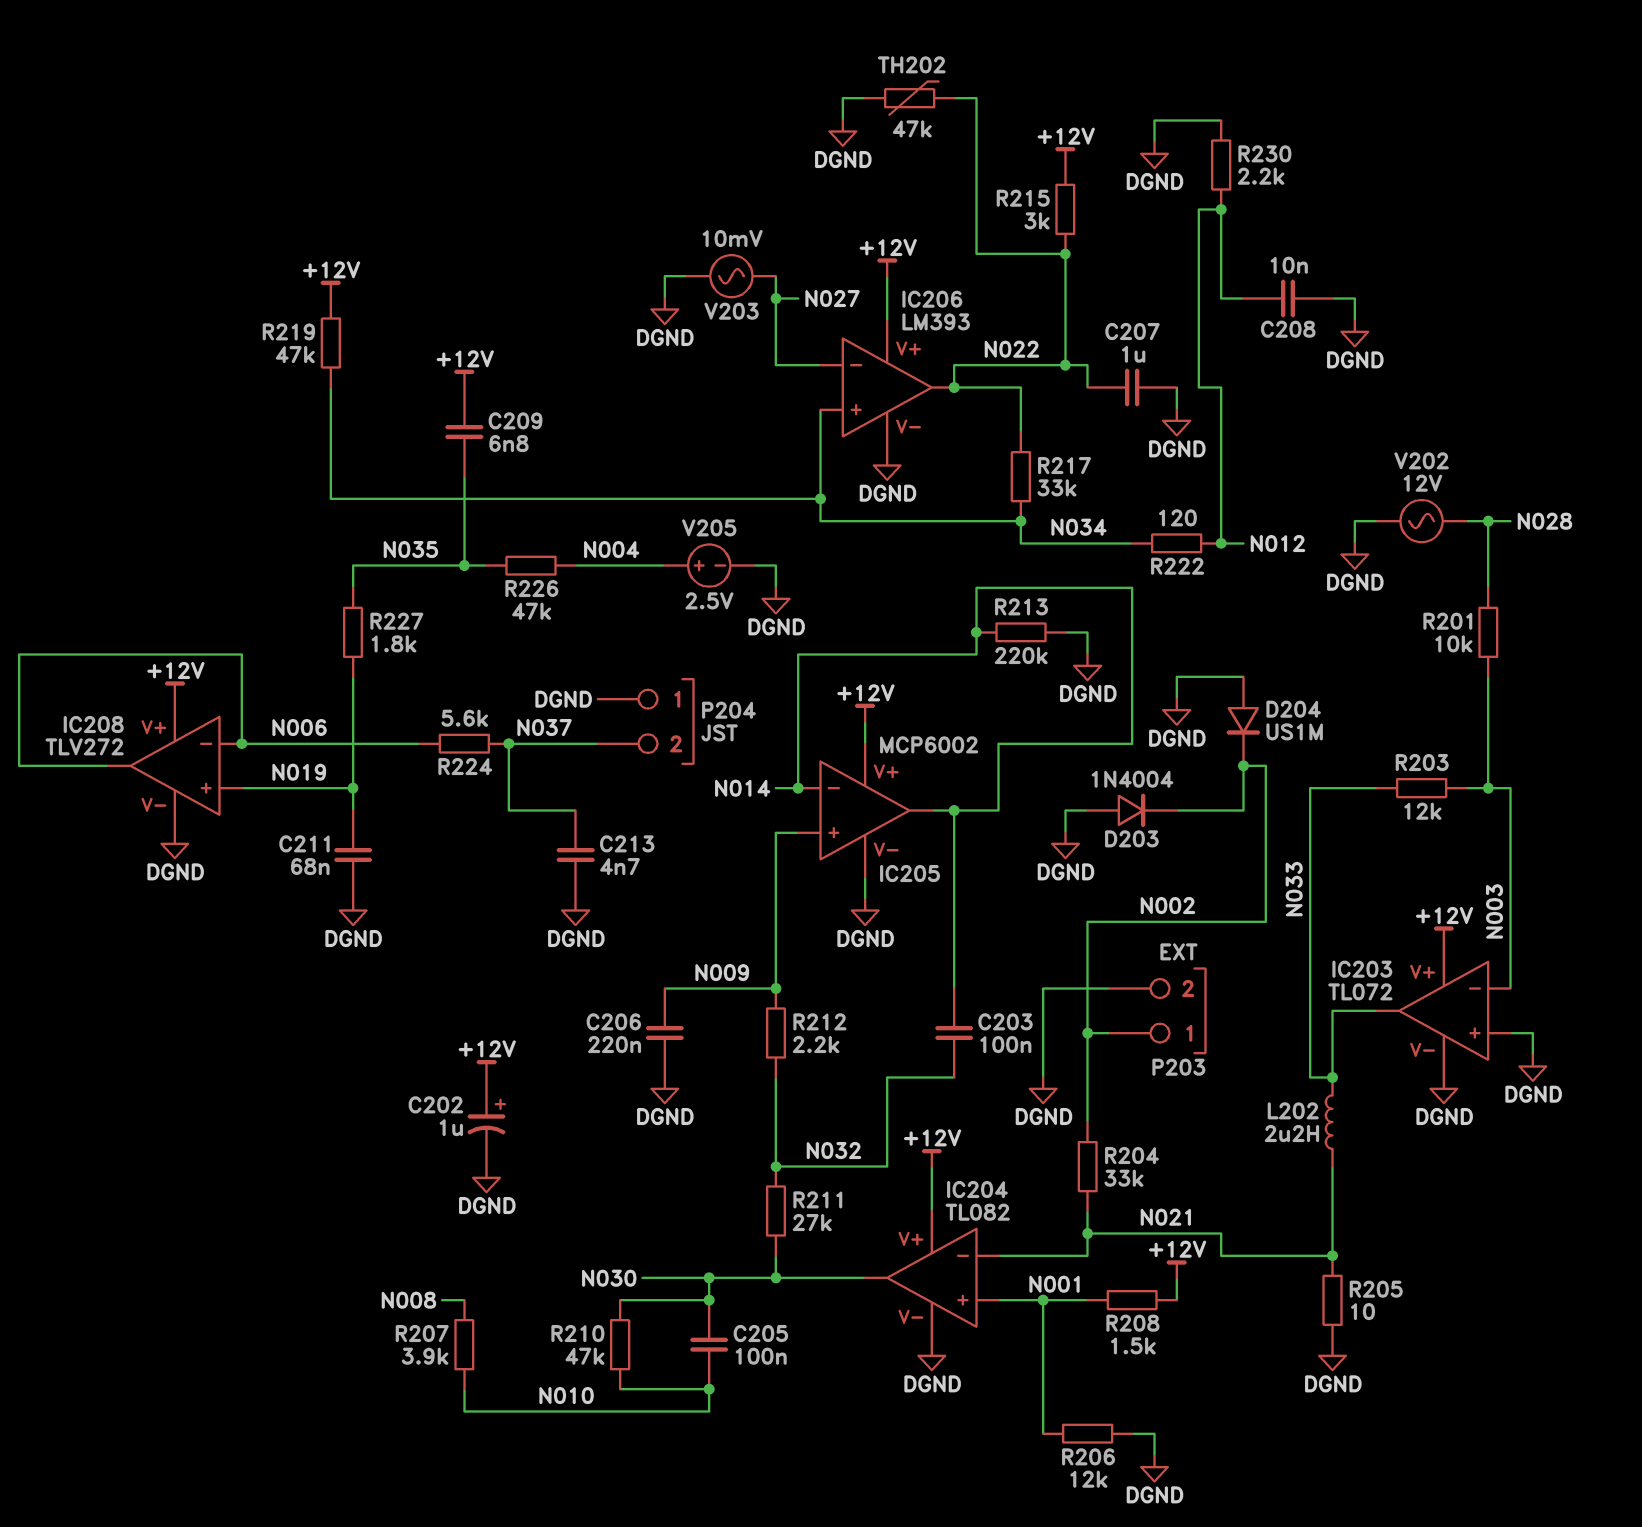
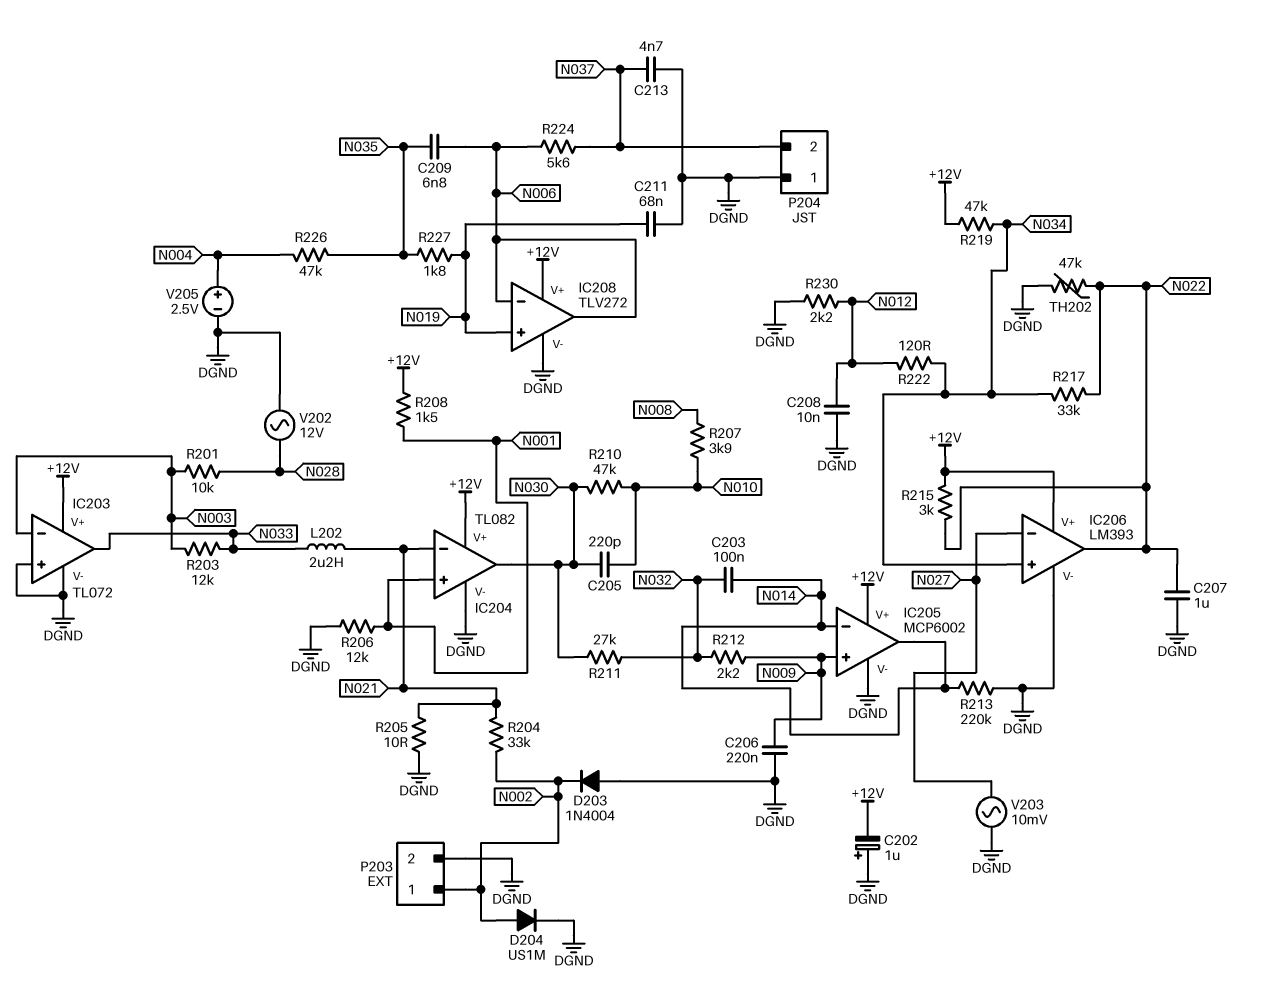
C202: 1uF (plus +12V, minus DGND) -> 1uF (plus DGND, minus +12V)
C205: 100nF (N010, N030) -> 220pF (N010, N030)
C209: 6.8nF (+12V, N035) -> 6.8nF (N006, N035)
D204: diode US1M (A DGND, K N002) -> diode US1M (A N002, K DGND)

